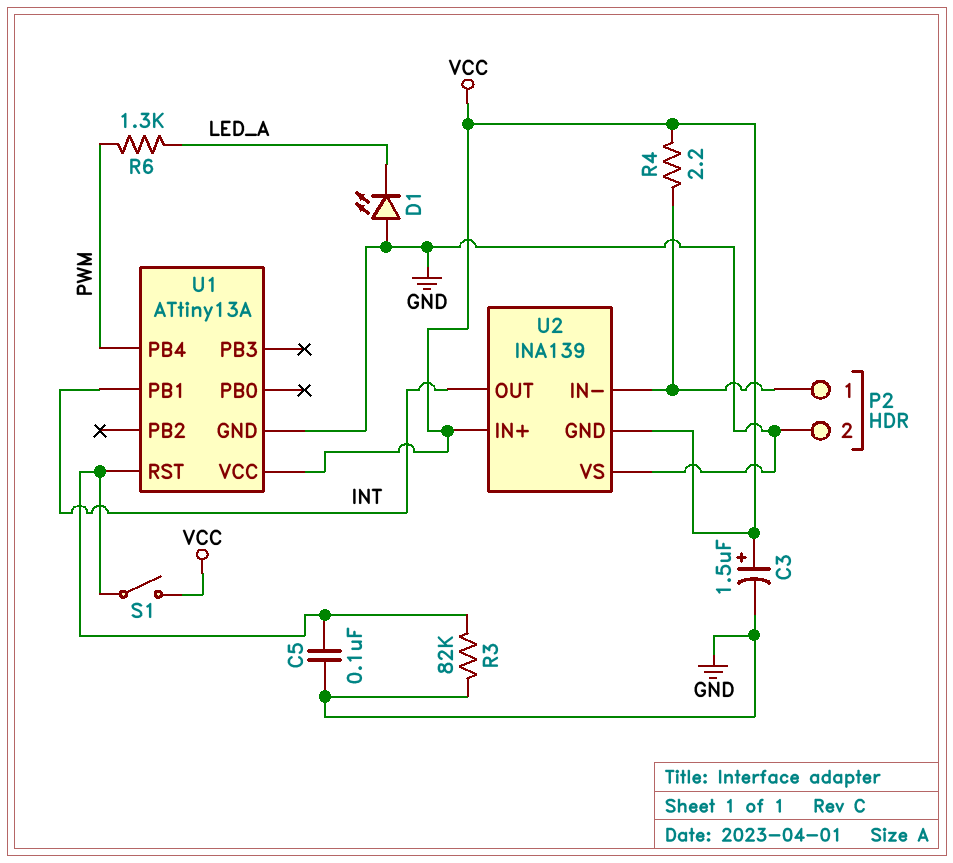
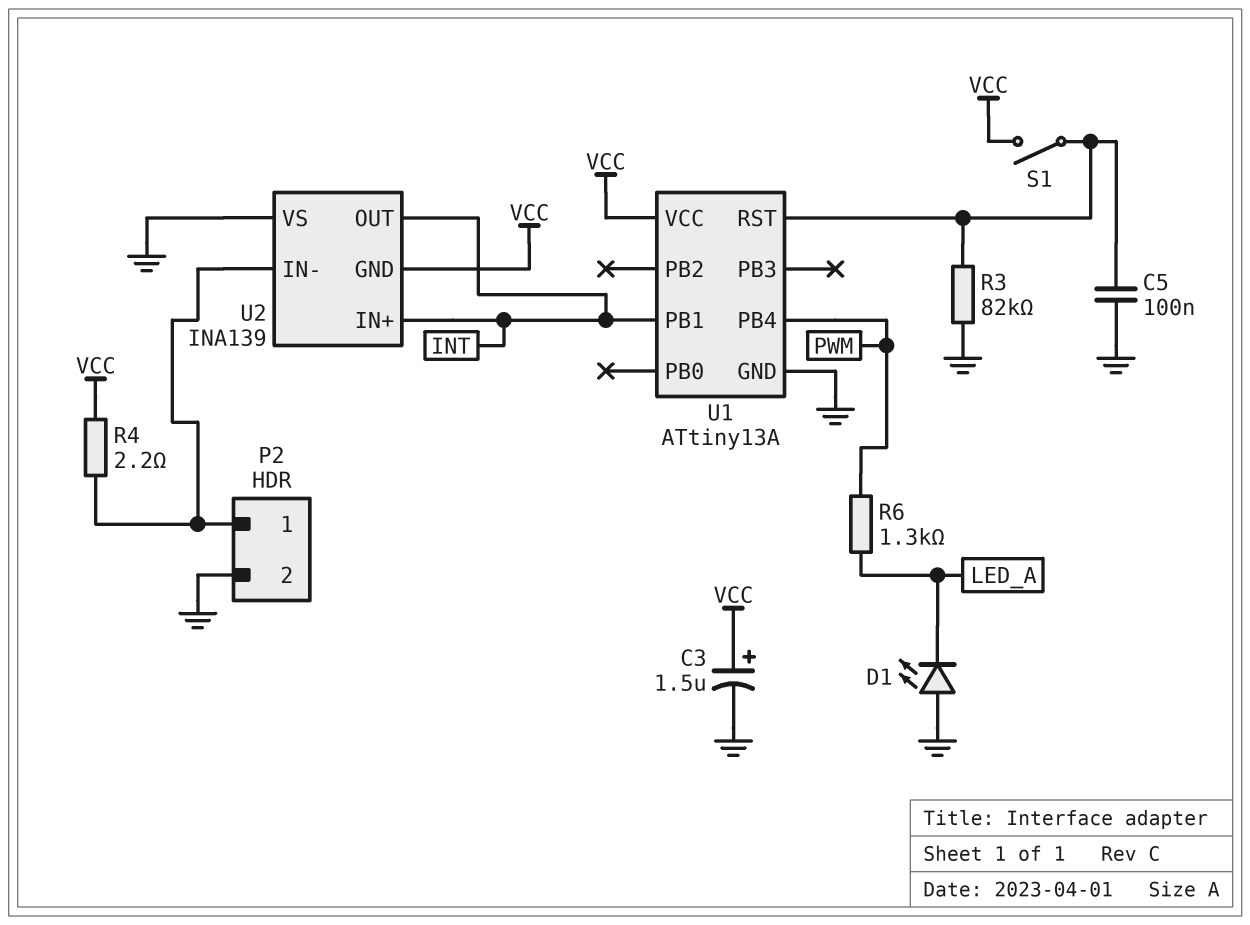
U2 pin IN+: VCC -> INT

